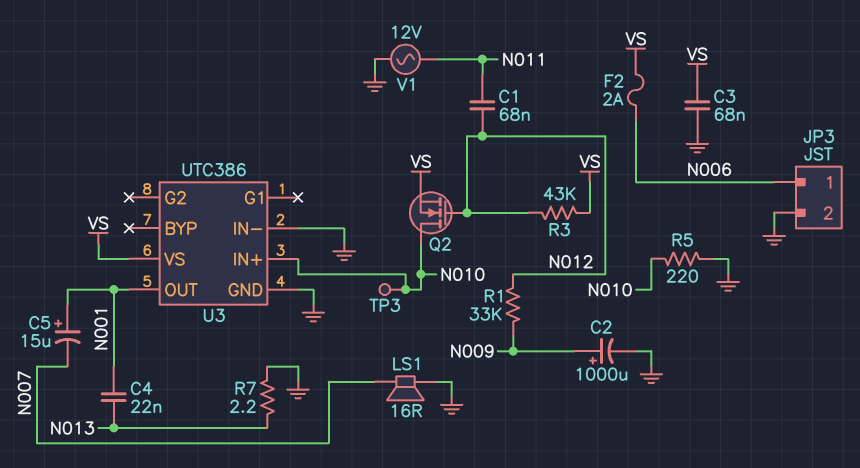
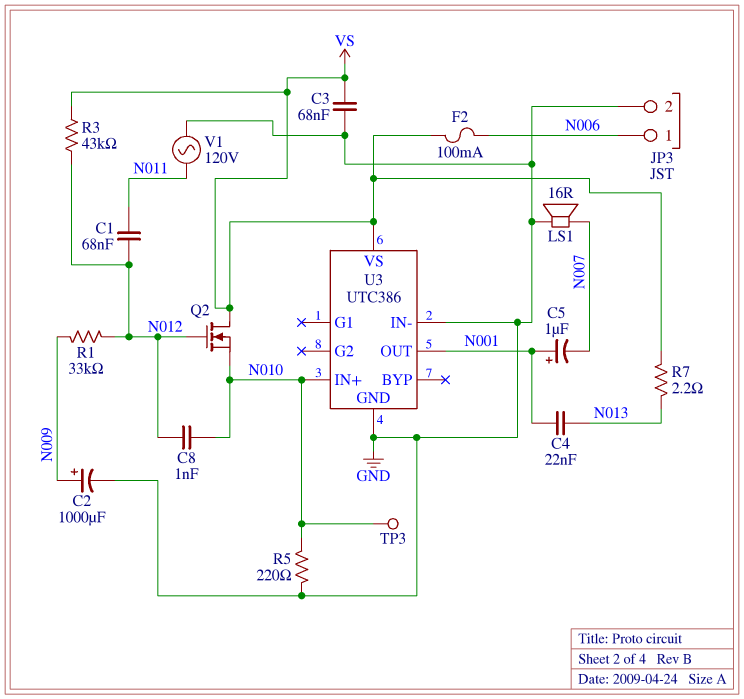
C5: 15uF (plus N001, minus N007) -> 1uF (plus N001, minus N007)
C8: none -> 1nF (N010, N012)
F2: 2A (N006, VS) -> 100mA (N006, VS)
Q2: NMOS (G N012, D N010, S VS) -> NMOS (G N012, D VS, S N010)
R7: 2.2 (GND, N013) -> 2.2 (N013, VS)
V1: AC 12V (GND, N011) -> AC 120V (GND, N011)

